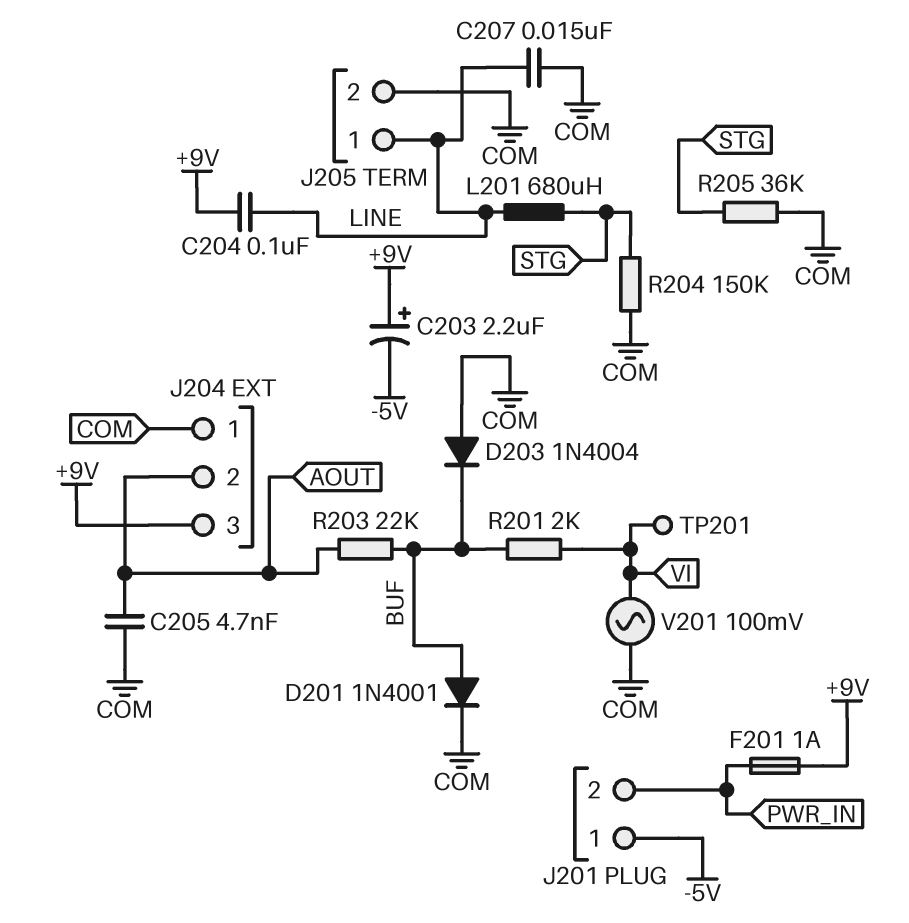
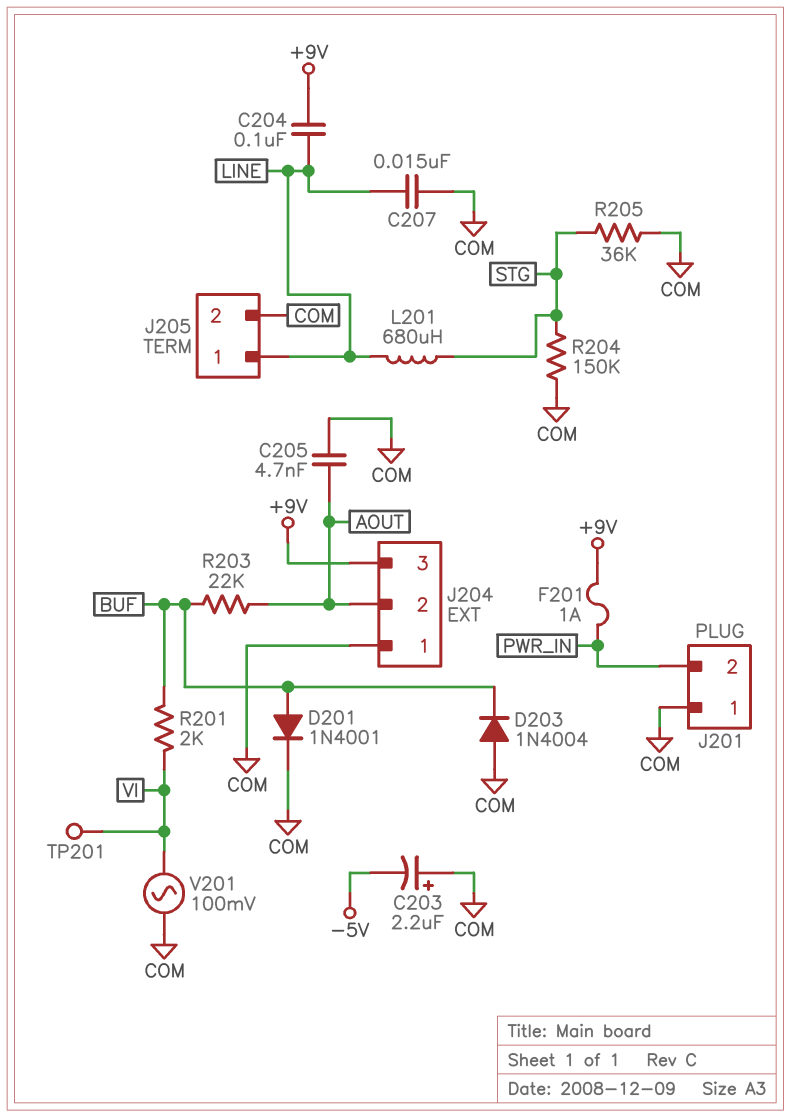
C203: 2.2uF (plus +9V, minus -5V) -> 2.2uF (plus COM, minus -5V)
J201 pin 1: -5V -> COM

